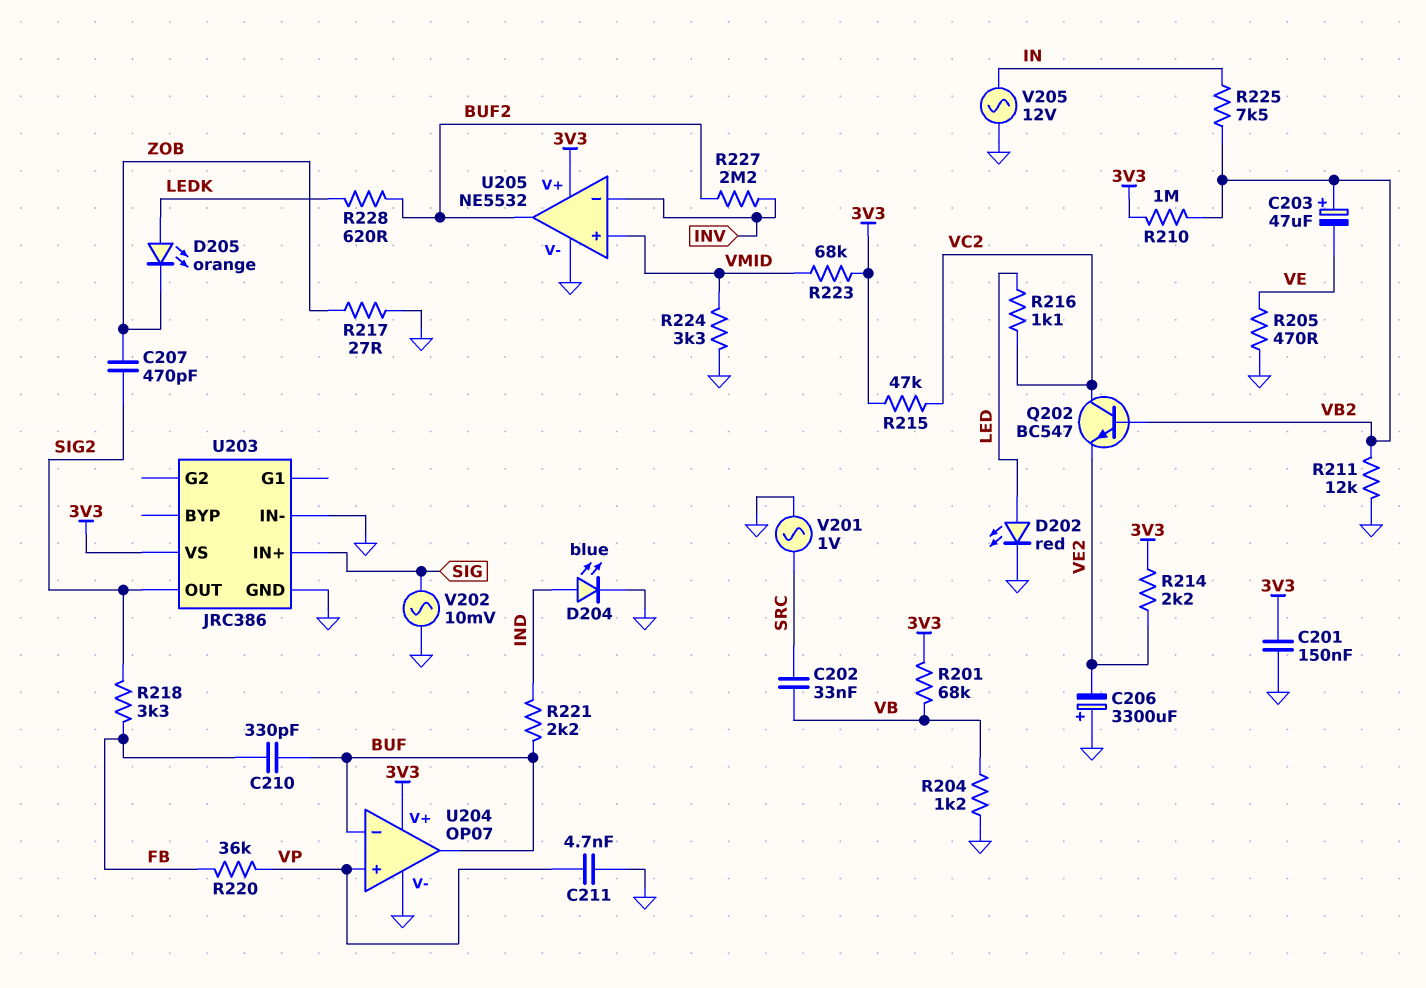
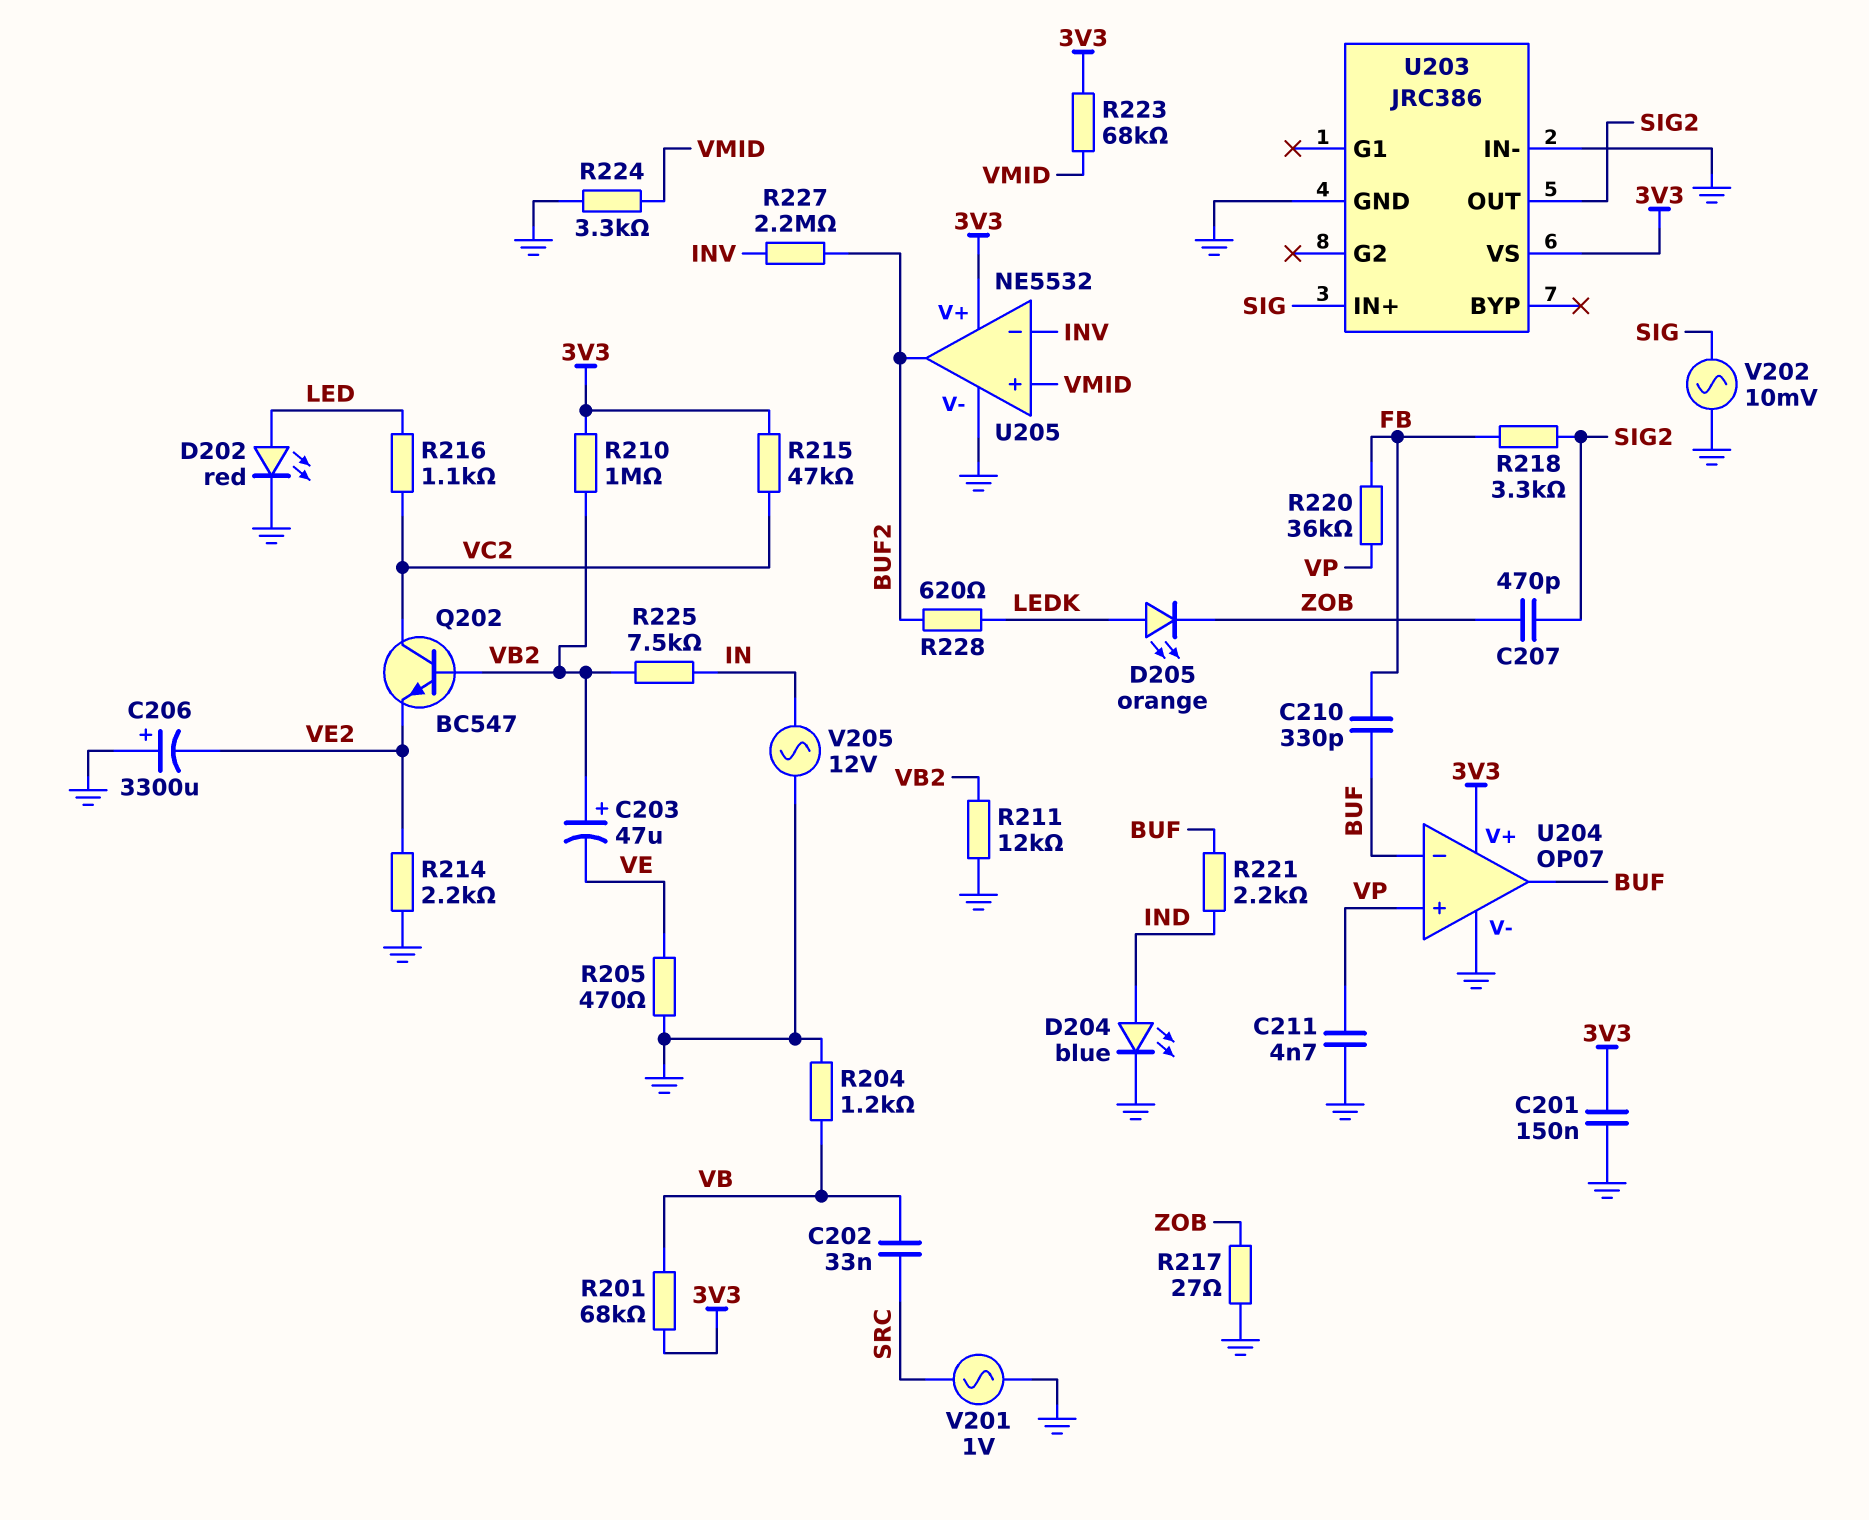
R214: 2.2k (3V3, VE2) -> 2.2k (GND, VE2)

